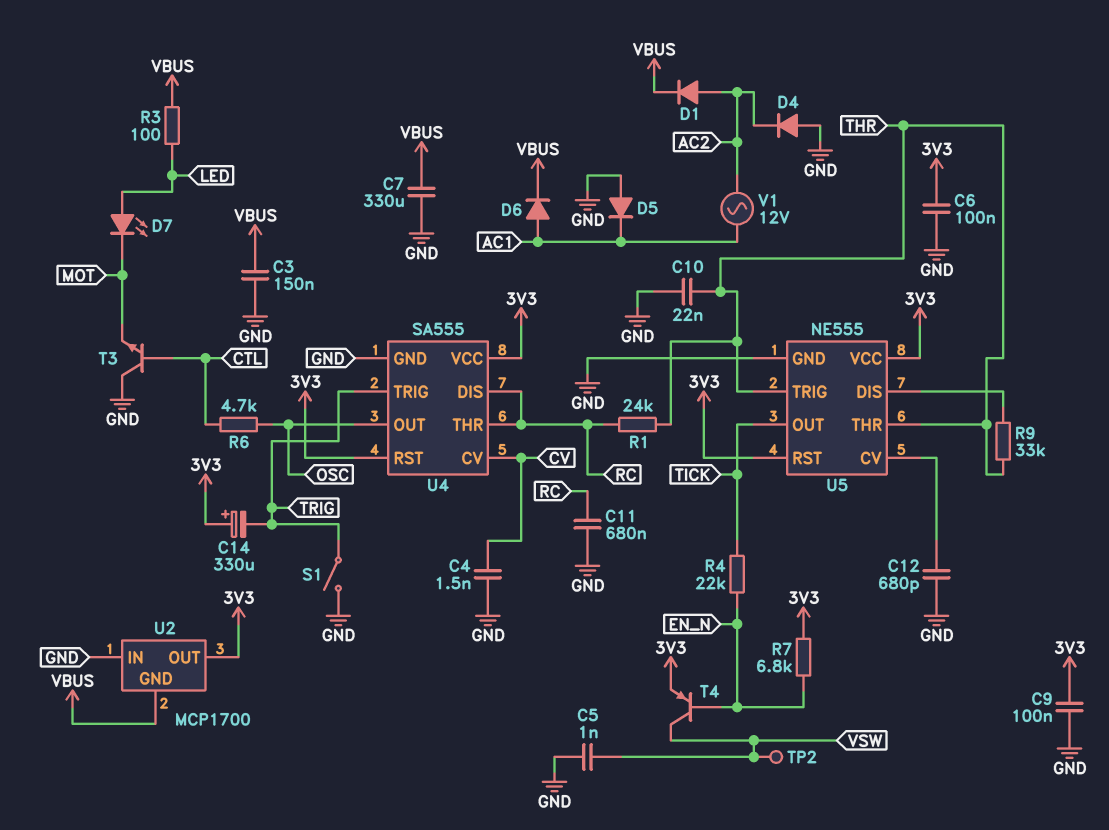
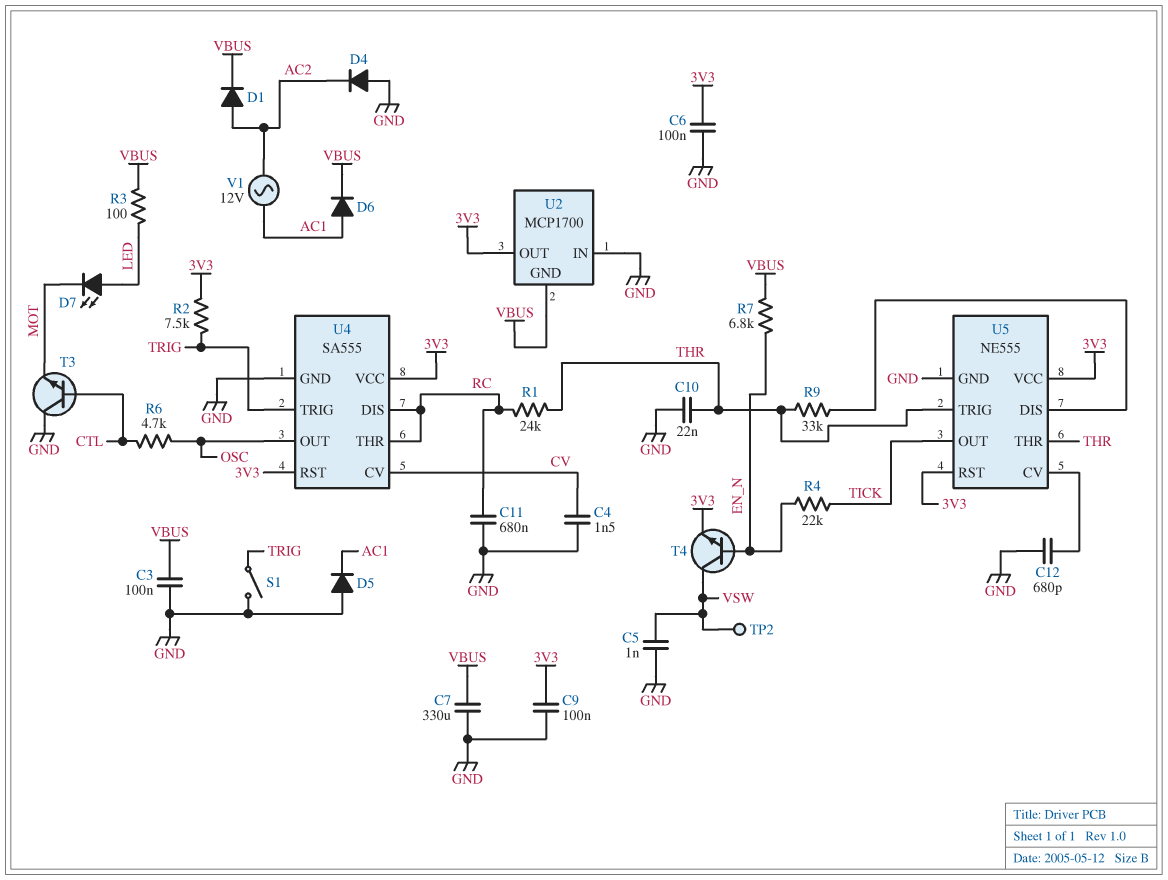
C3: 150nF (GND, VBUS) -> 100nF (GND, VBUS)
C14: 330uF (plus 3V3, minus TRIG) -> none
R2: none -> 7.5k (3V3, TRIG)
R7: 6.8k (3V3, EN_N) -> 6.8k (EN_N, VBUS)
T4: PNP (B EN_N, C VSW, E 3V3) -> NPN (B EN_N, C VSW, E 3V3)

